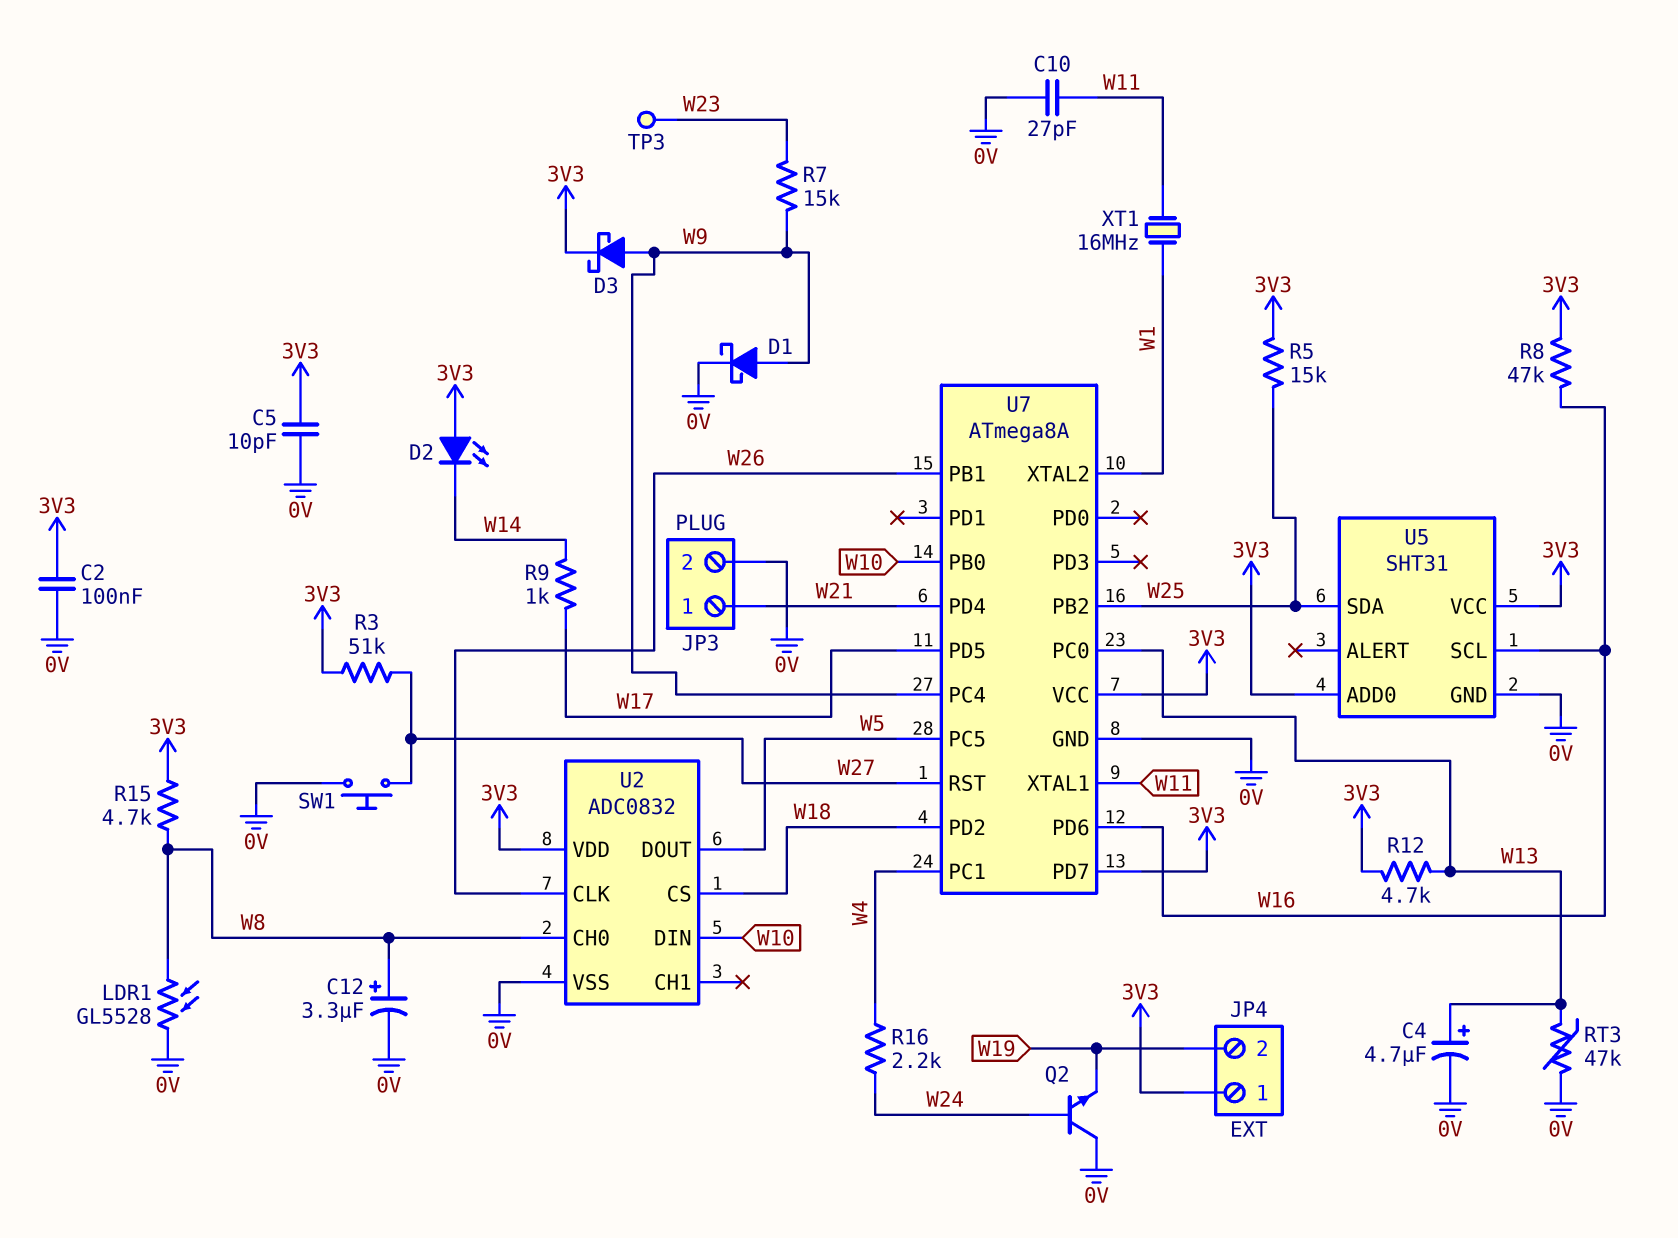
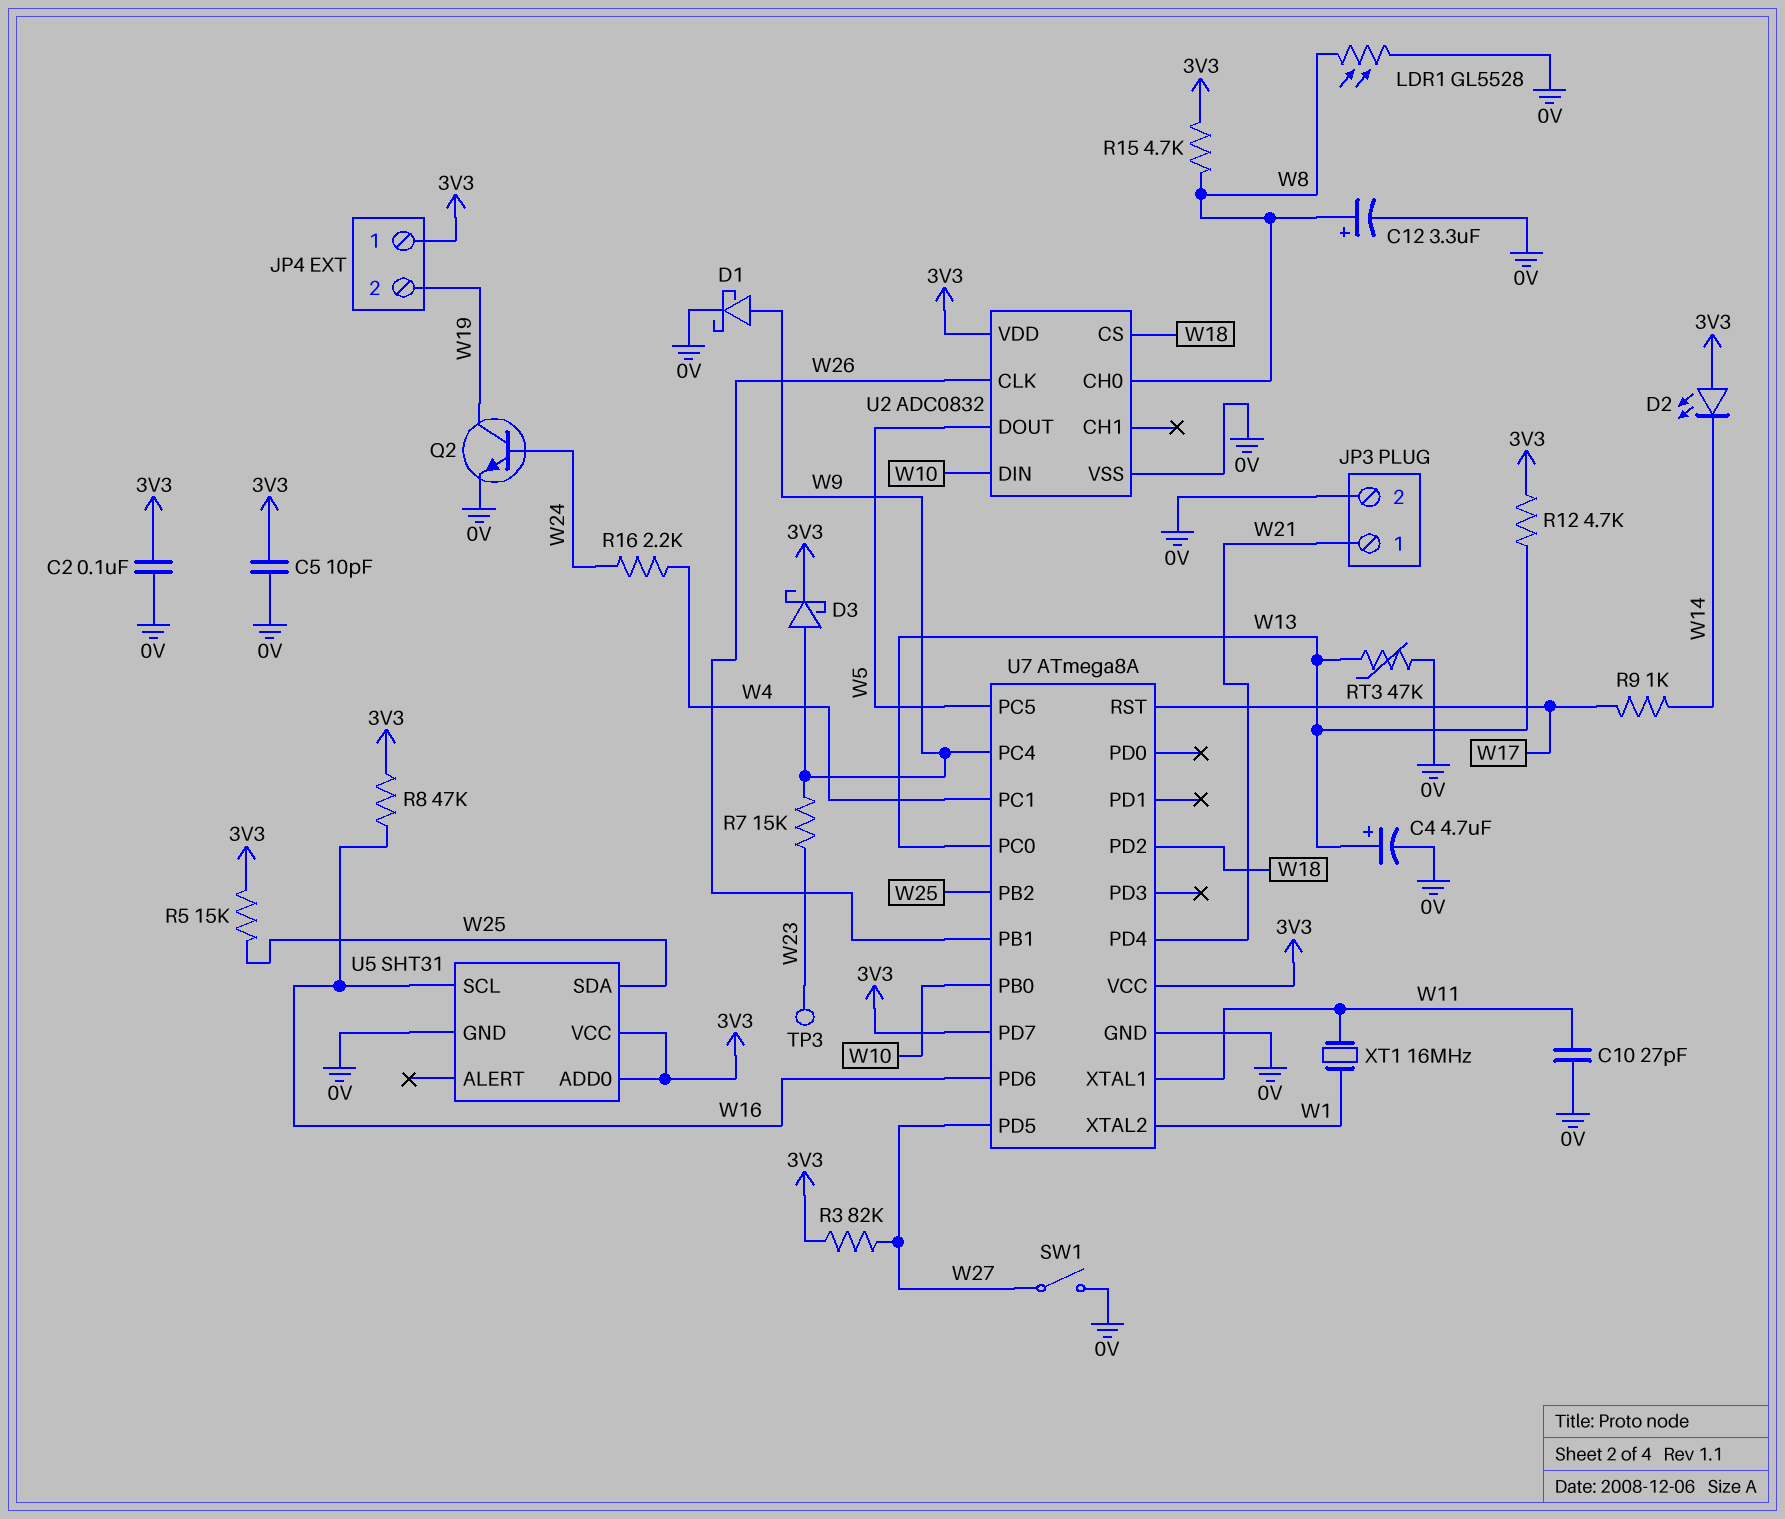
Q2: NPN (B W24, C 0V, E W19) -> NPN (B W24, C W19, E 0V)
R3: 51k (3V3, W27) -> 82k (3V3, W27)
SW1: button (0V, W27) -> switch (0V, W27)
U7 pin PD5: W17 -> W27
U7 pin RST: W27 -> W17

